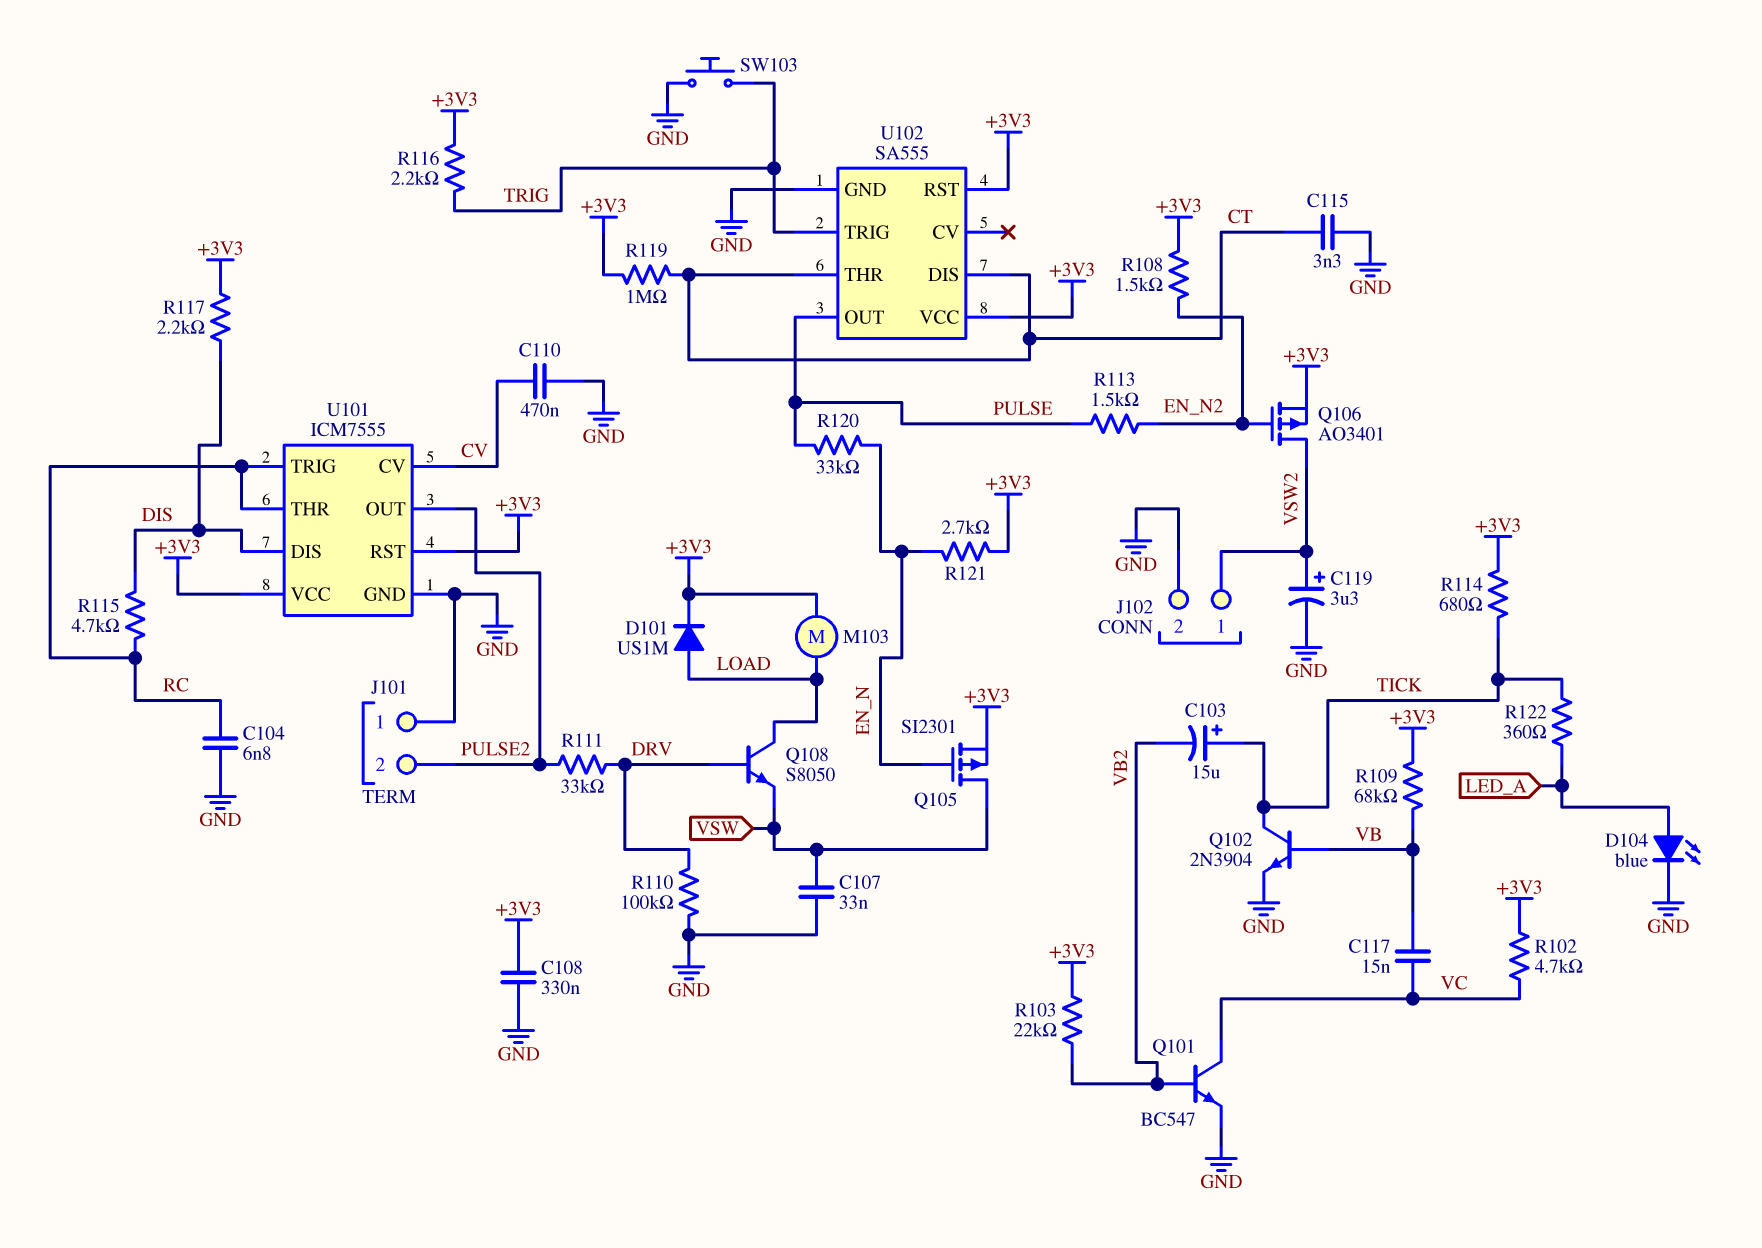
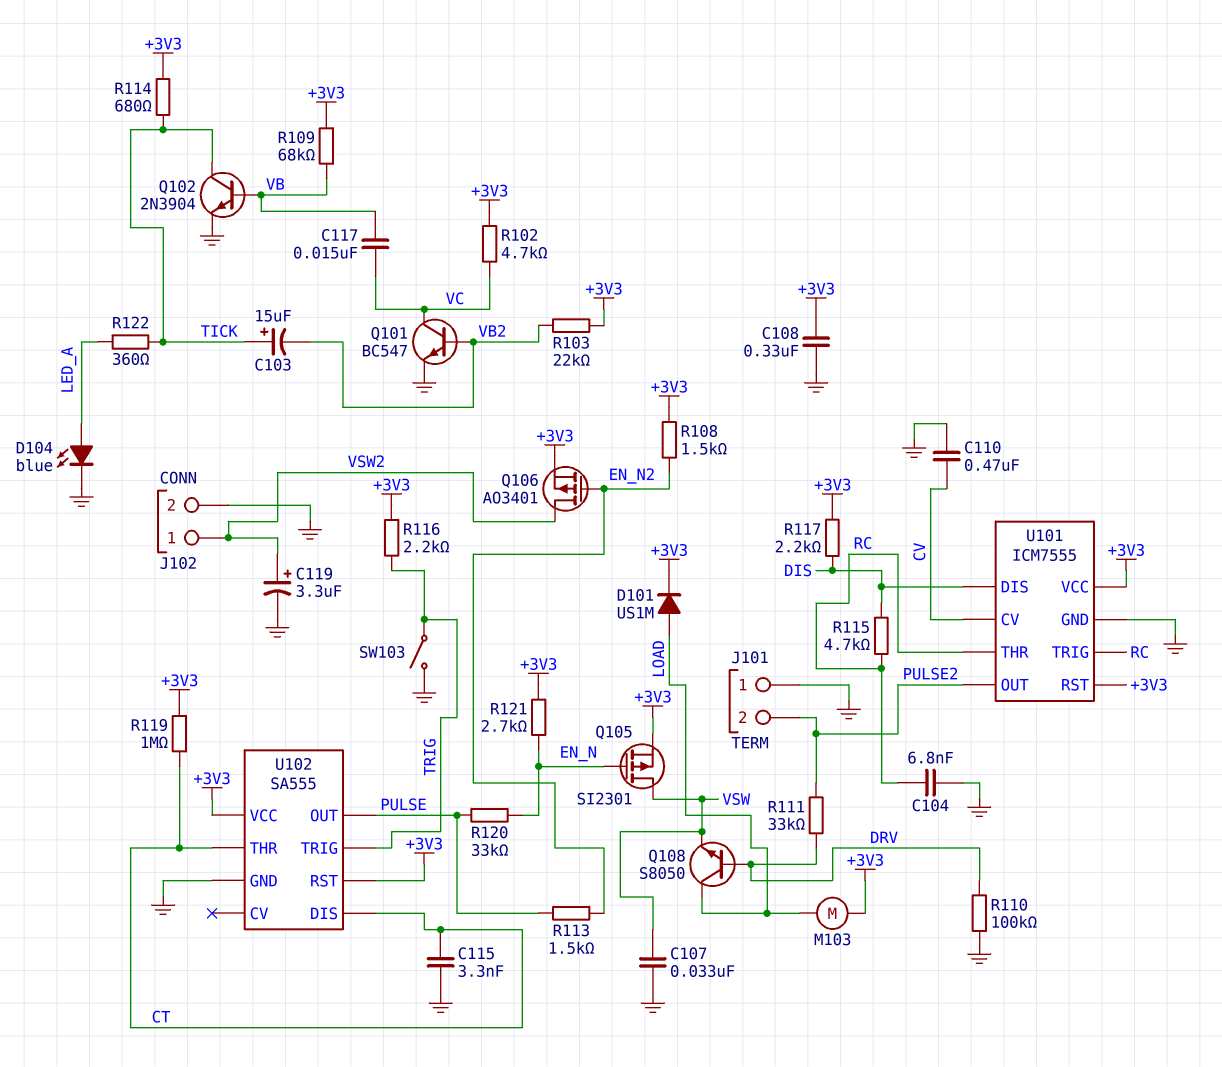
SW103: button (GND, TRIG) -> switch (GND, TRIG)

